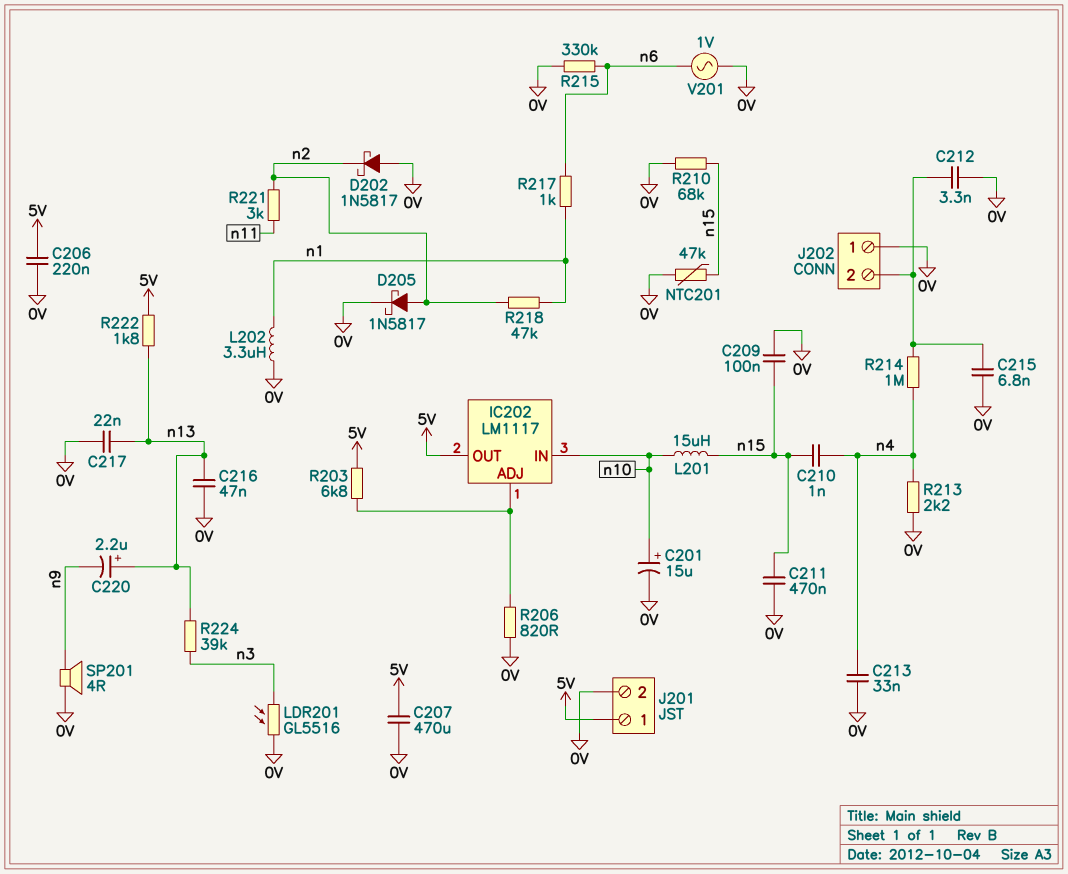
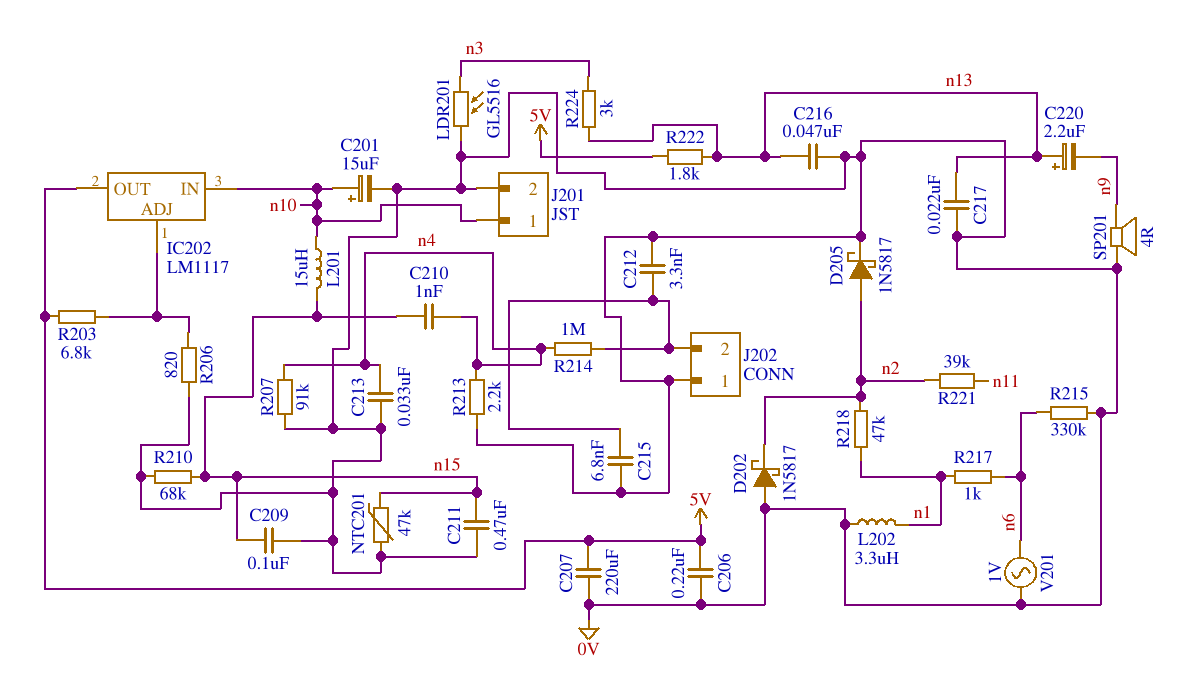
C207: 470uF (0V, 5V) -> 220uF (0V, 5V)
J201 pin 1: 5V -> n10
R207: none -> 91k (0V, n4)
R221: 3k (n2, n11) -> 39k (n2, n11)
R224: 39k (n3, n13) -> 3k (n3, n13)

